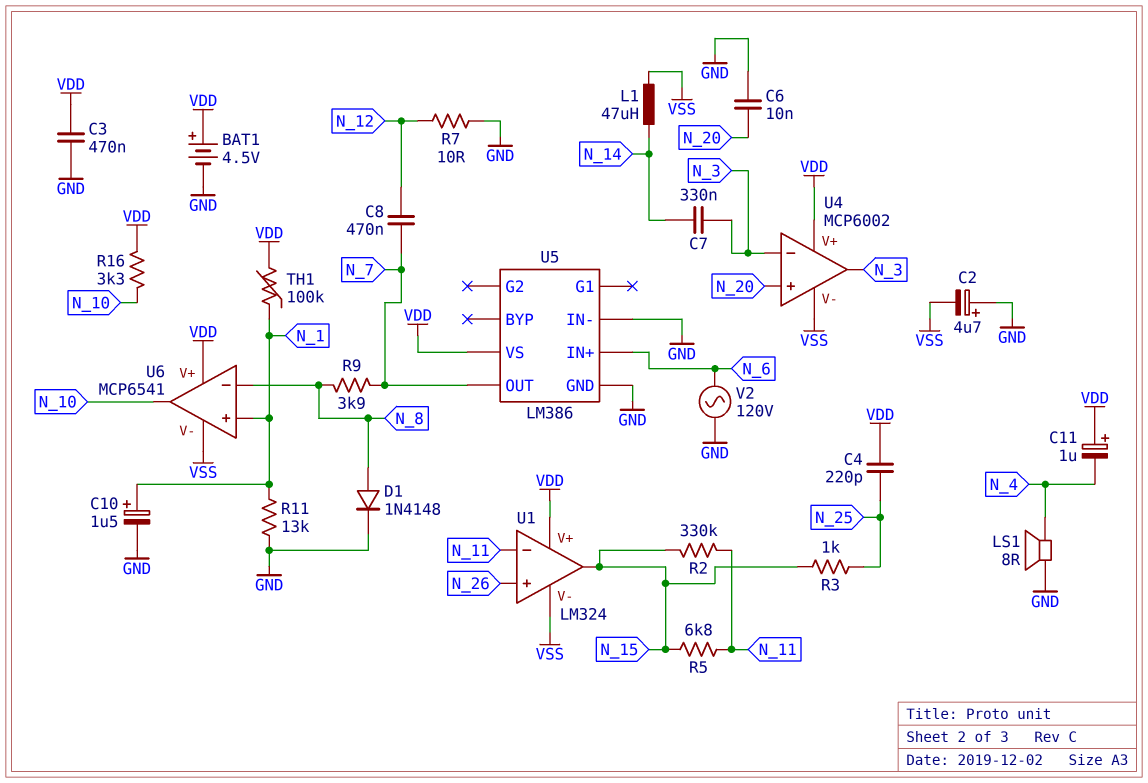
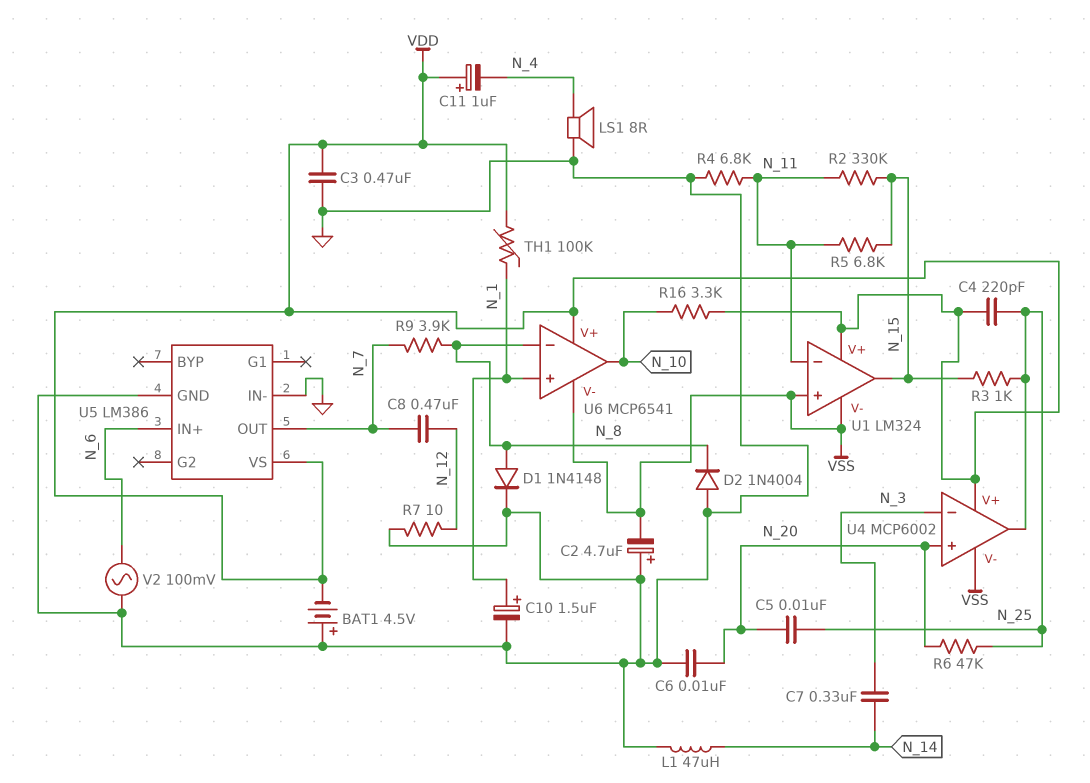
BAT1: 4.5V (plus VDD, minus GND) -> 4.5V (plus GND, minus VDD)
C5: none -> 10nF (N_20, N_25)
D2: none -> diode 1N4004 (A GND, K N_8)
L1: 47uH (N_14, VSS) -> 47uH (GND, N_14)
R4: none -> 6.8k (GND, N_11)
R6: none -> 47k (N_20, N_25)
R11: 13k (GND, N_1) -> none
U1 pin in+: N_26 -> VSS
U4 pin out: N_3 -> N_25
V2: AC 120V (GND, N_6) -> AC 100mV (GND, N_6)

